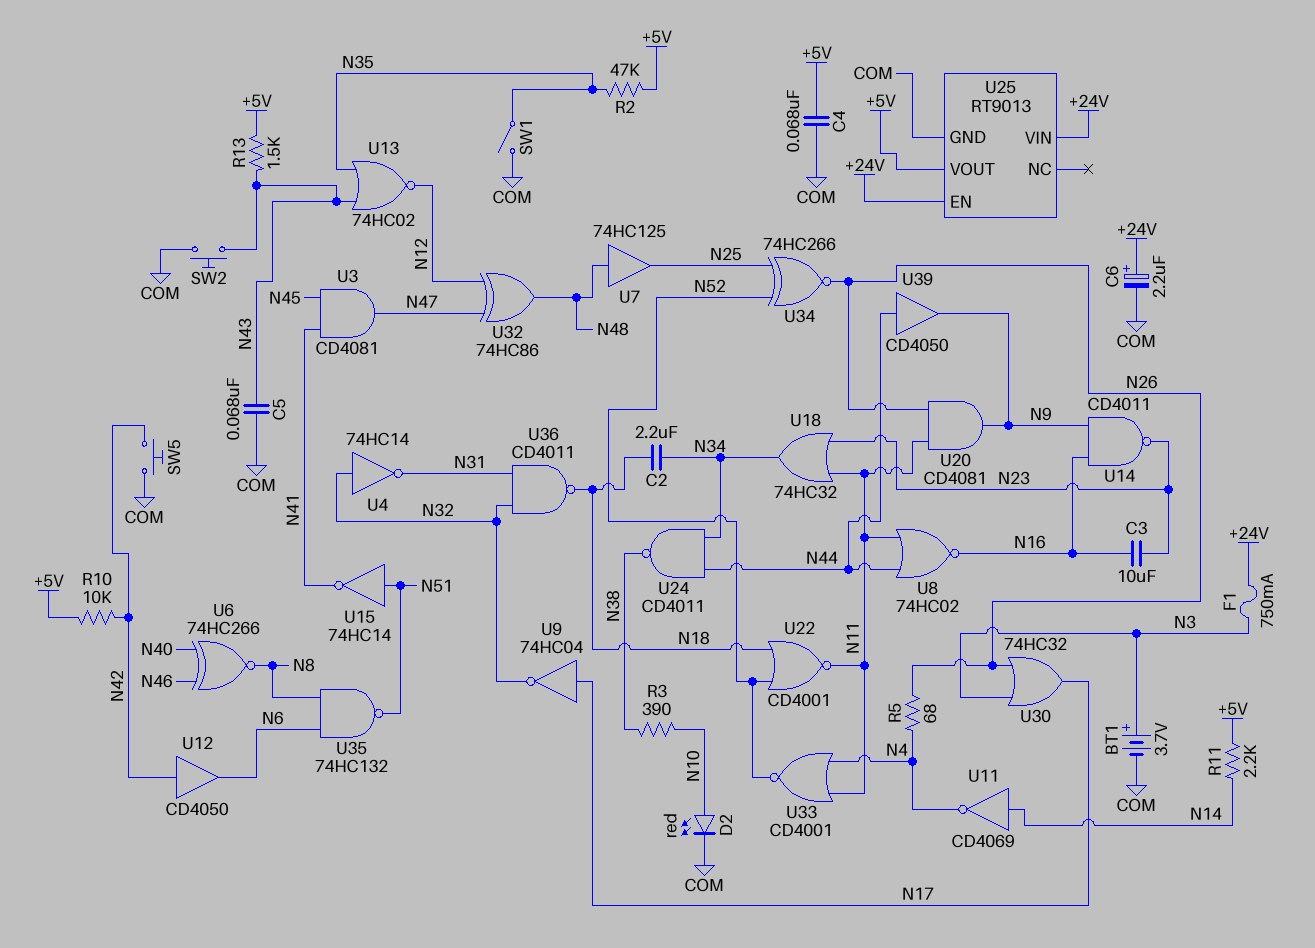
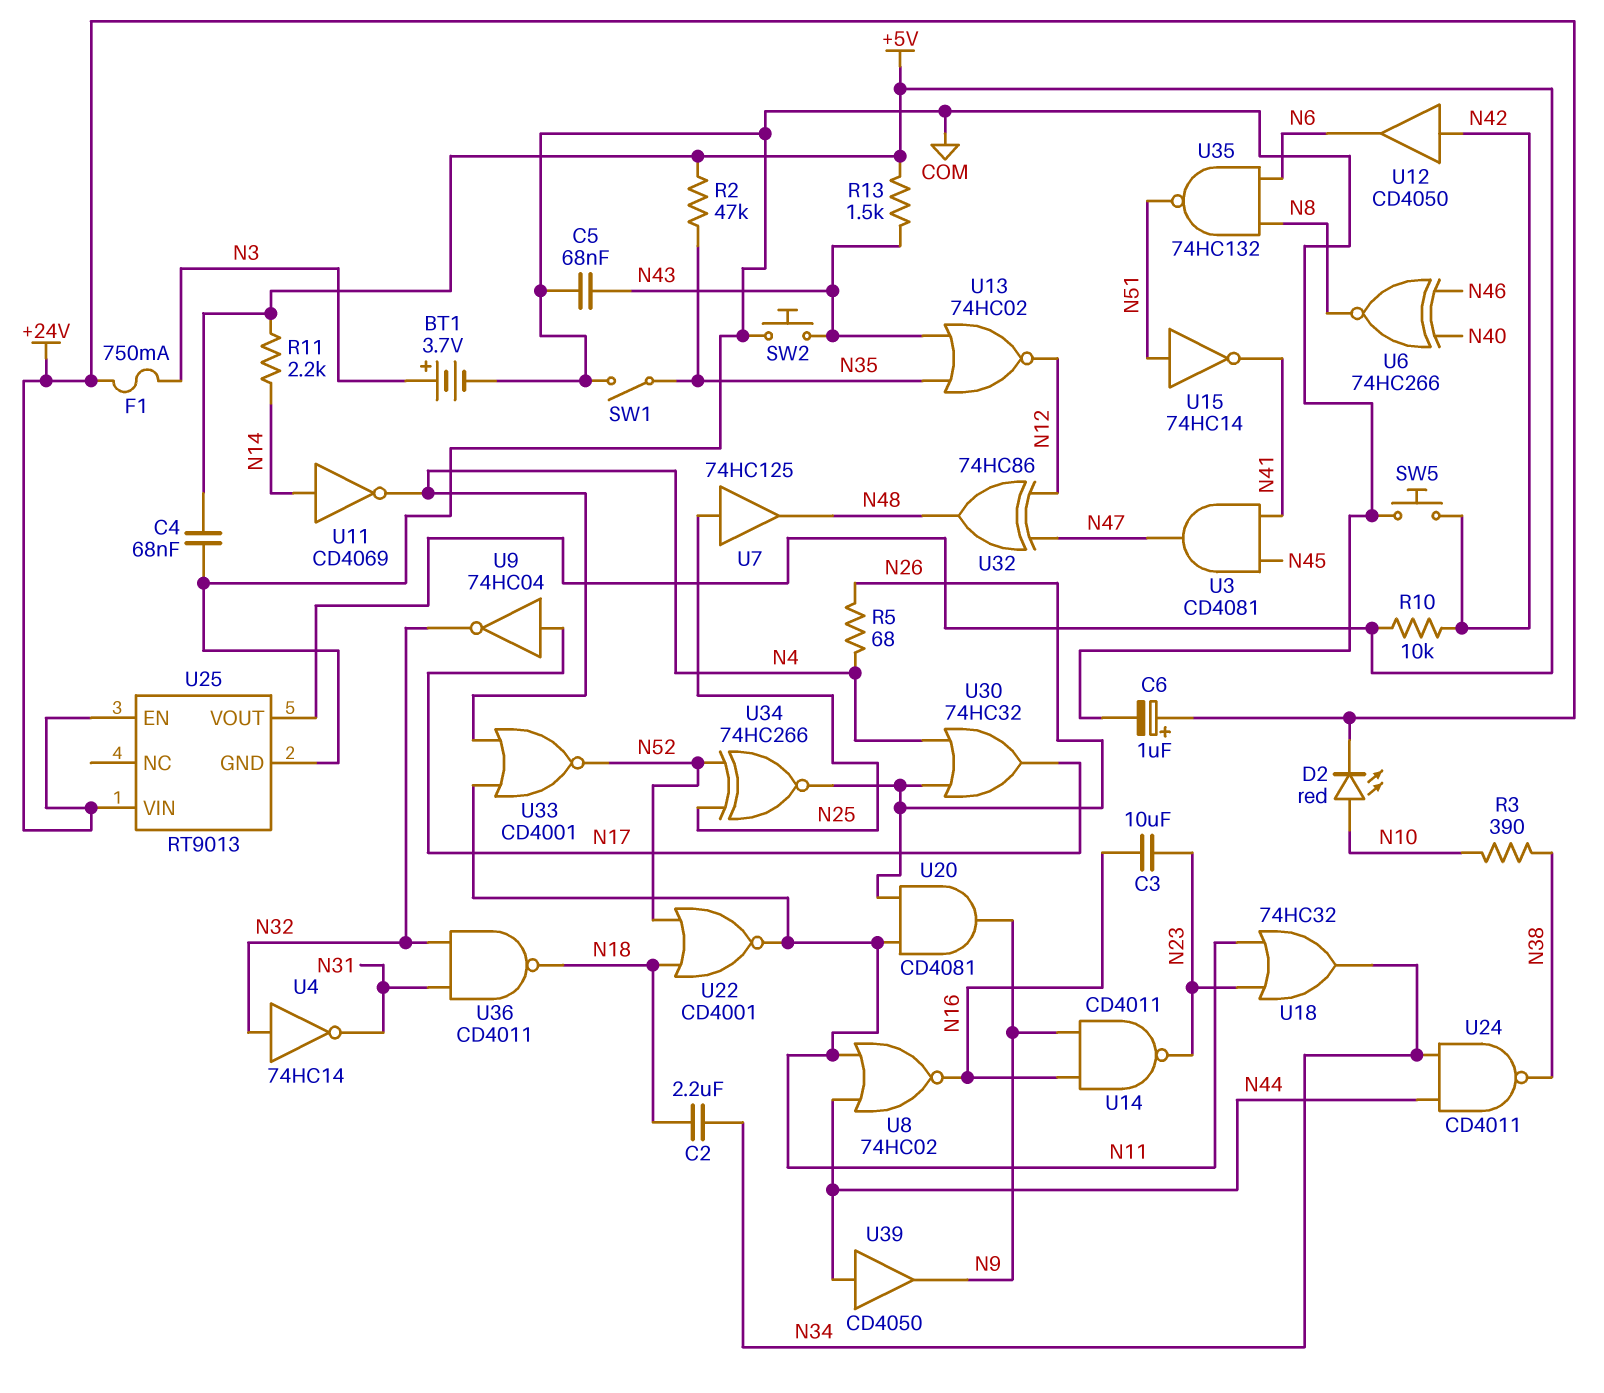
C6: 2.2uF (plus +24V, minus COM) -> 1uF (plus +24V, minus COM)
D2: LED red (A N10, K COM) -> LED red (A N10, K +24V)
U7: buffer 74HC125 (in N48, out N25) -> buffer 74HC125 (in N25, out N48)
U30: OR 74HC32 (in N3, in N26, out N17) -> OR 74HC32 (in N4, in N26, out N17)

